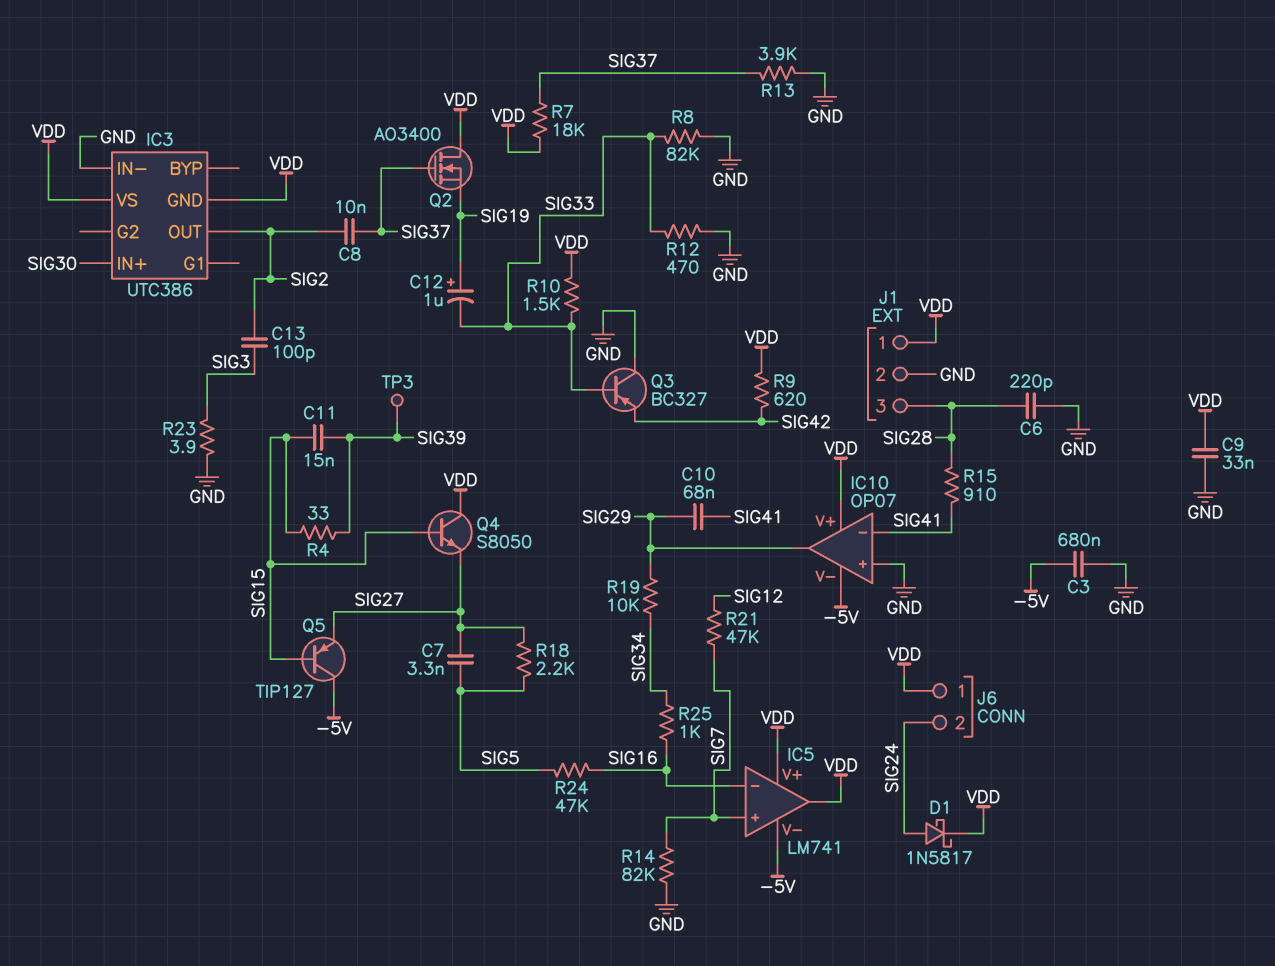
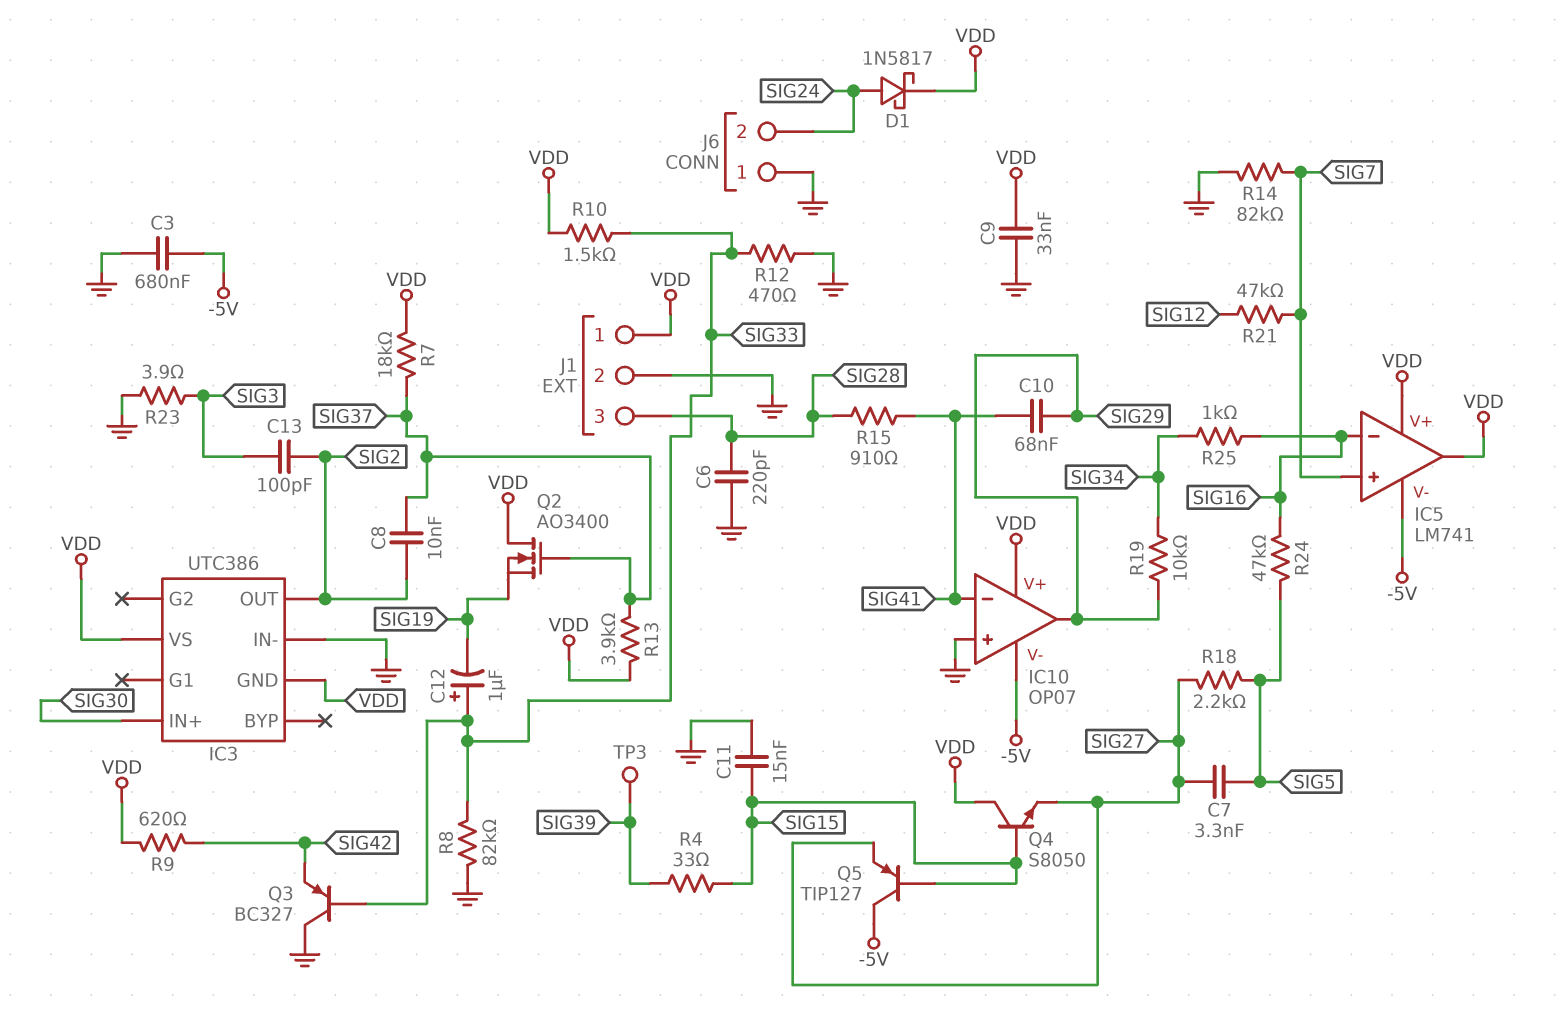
C11: 15nF (SIG15, SIG39) -> 15nF (GND, SIG15)
C12: 1uF (plus SIG19, minus SIG33) -> 1uF (plus SIG33, minus SIG19)
J6 pin 1: VDD -> GND
R13: 3.9k (GND, SIG37) -> 3.9k (SIG37, VDD)

